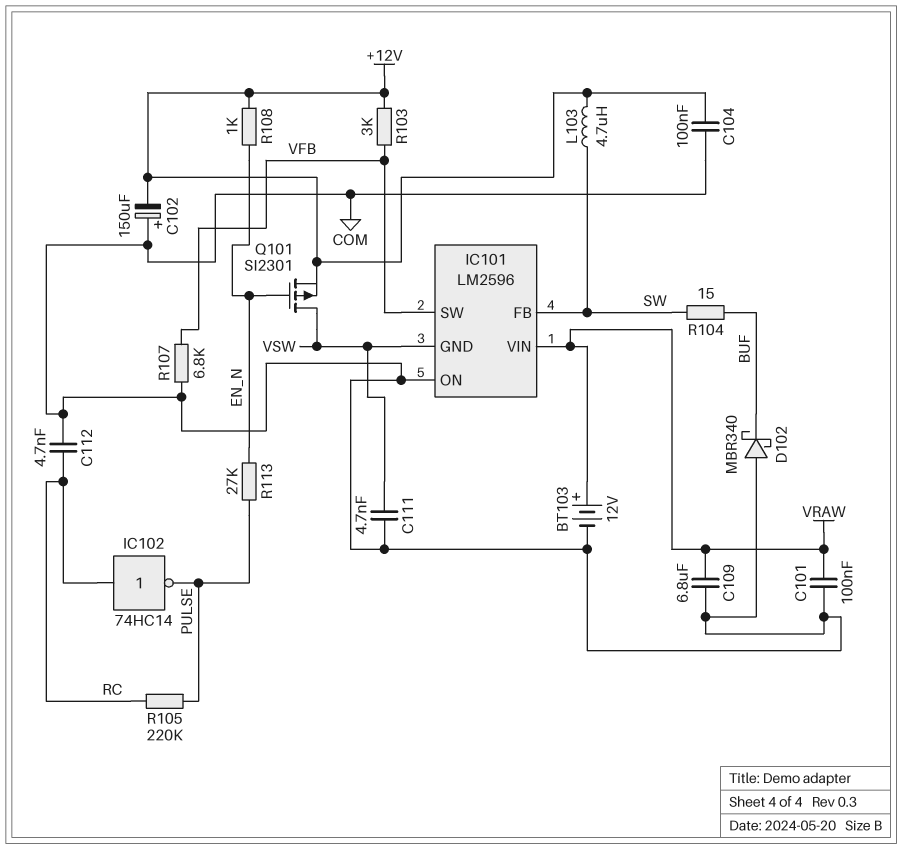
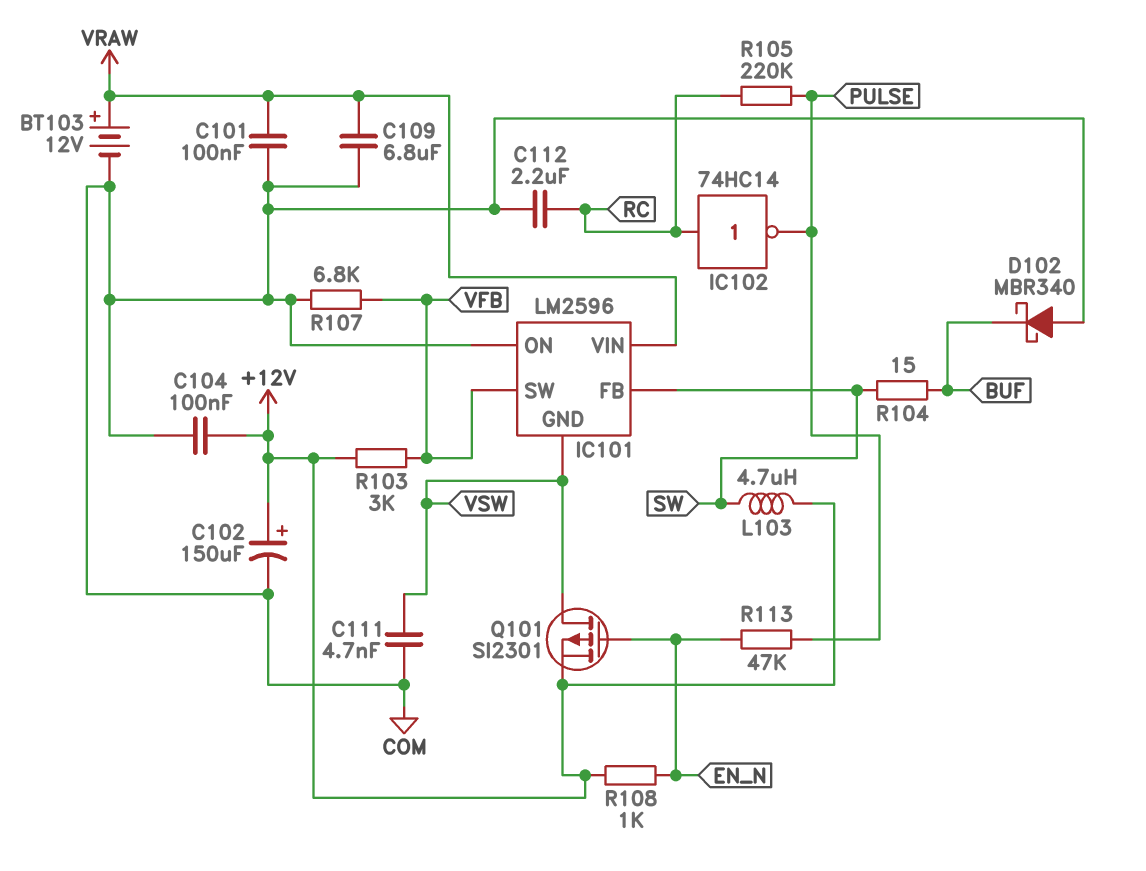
C102: 150uF (plus COM, minus +12V) -> 150uF (plus +12V, minus COM)
C112: 4.7nF (COM, RC) -> 2.2uF (COM, RC)
R113: 27k (EN_N, PULSE) -> 47k (EN_N, PULSE)

